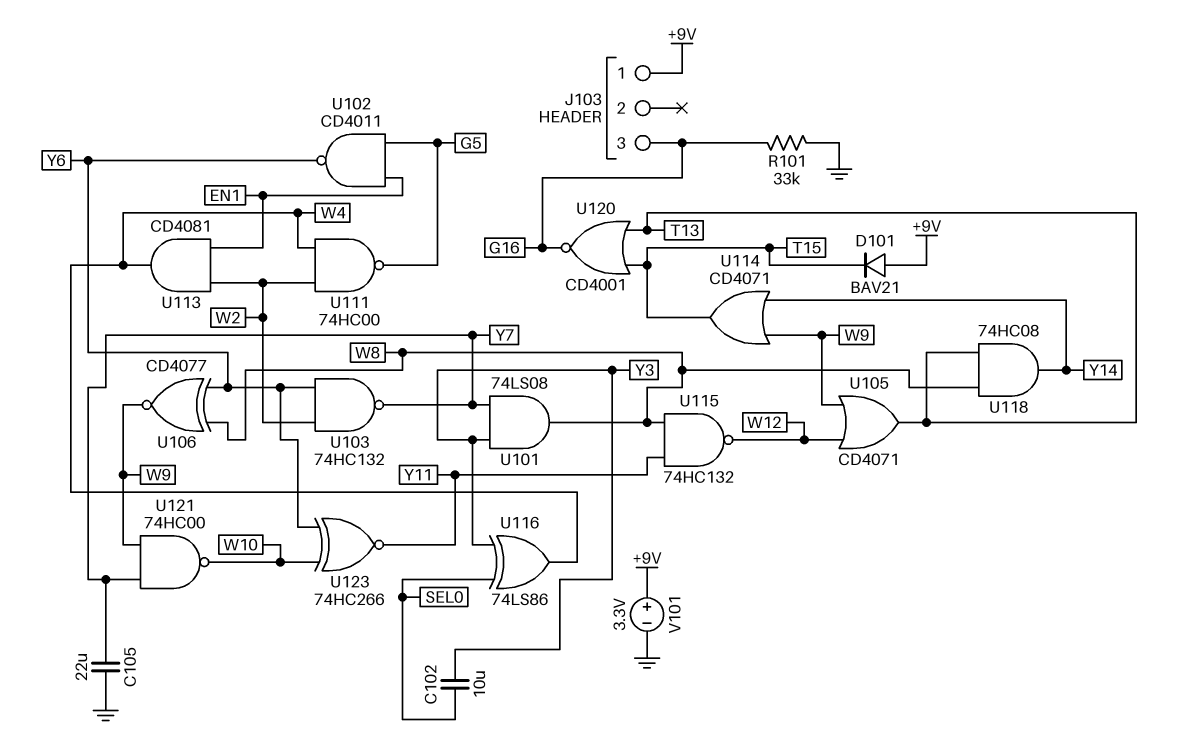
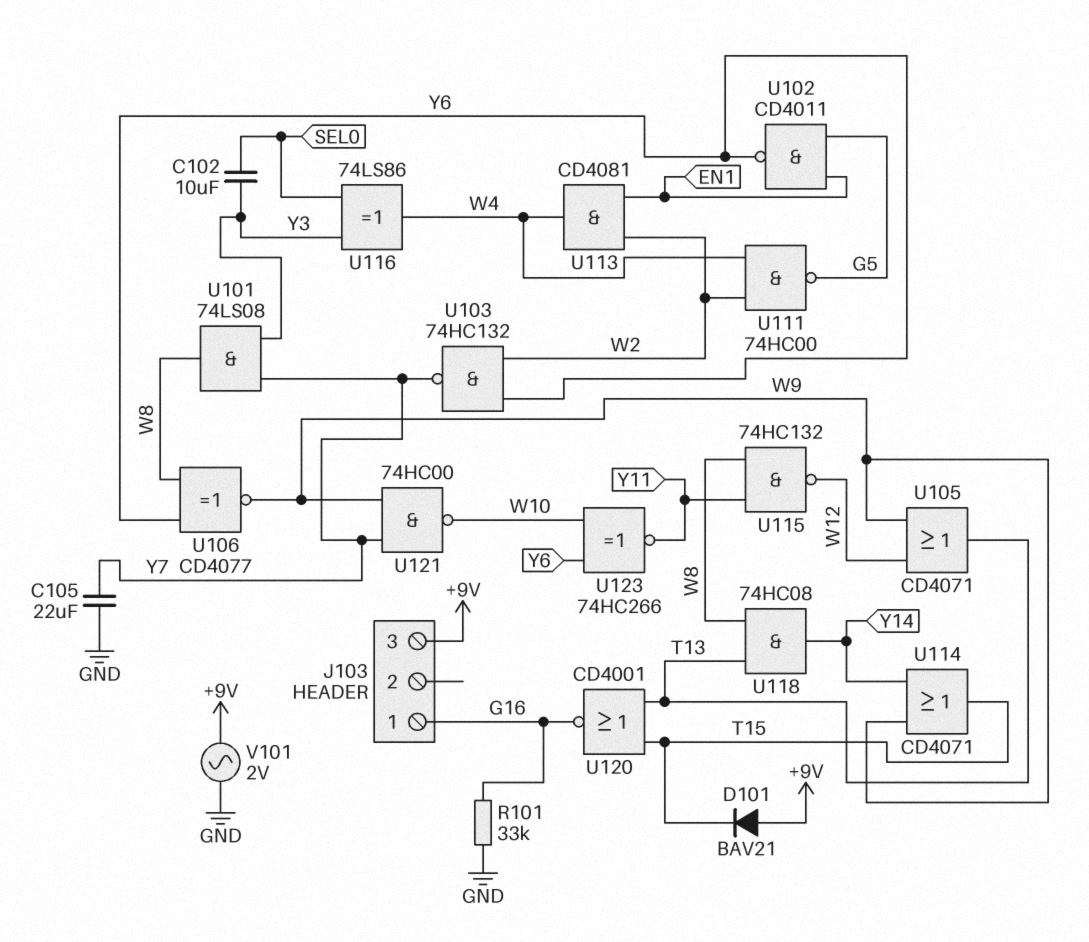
J103 pin 1: +9V -> G16
J103 pin 3: G16 -> +9V
V101: 3.3V (plus +9V, minus GND) -> AC 2V (+9V, GND)

